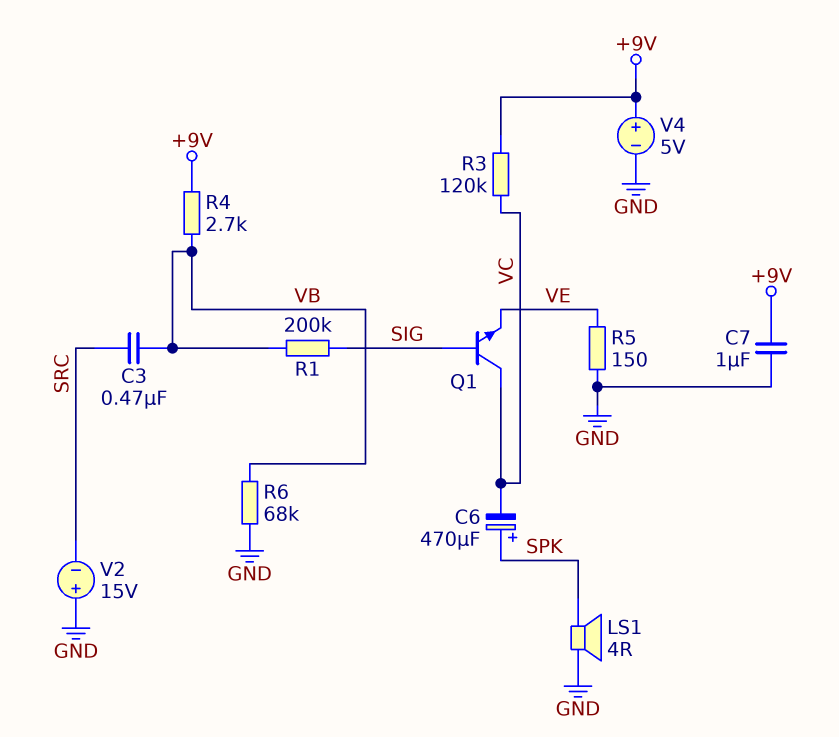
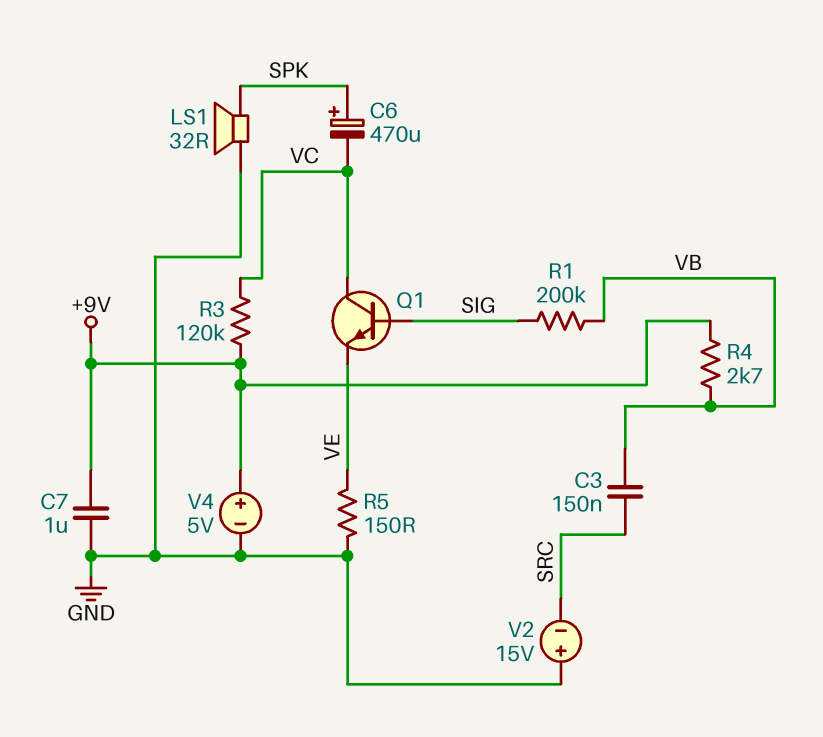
C3: 470nF (SRC, VB) -> 150nF (SRC, VB)
LS1: speaker 4R (GND, SPK) -> speaker 32R (GND, SPK)
R6: 68k (GND, VB) -> none

